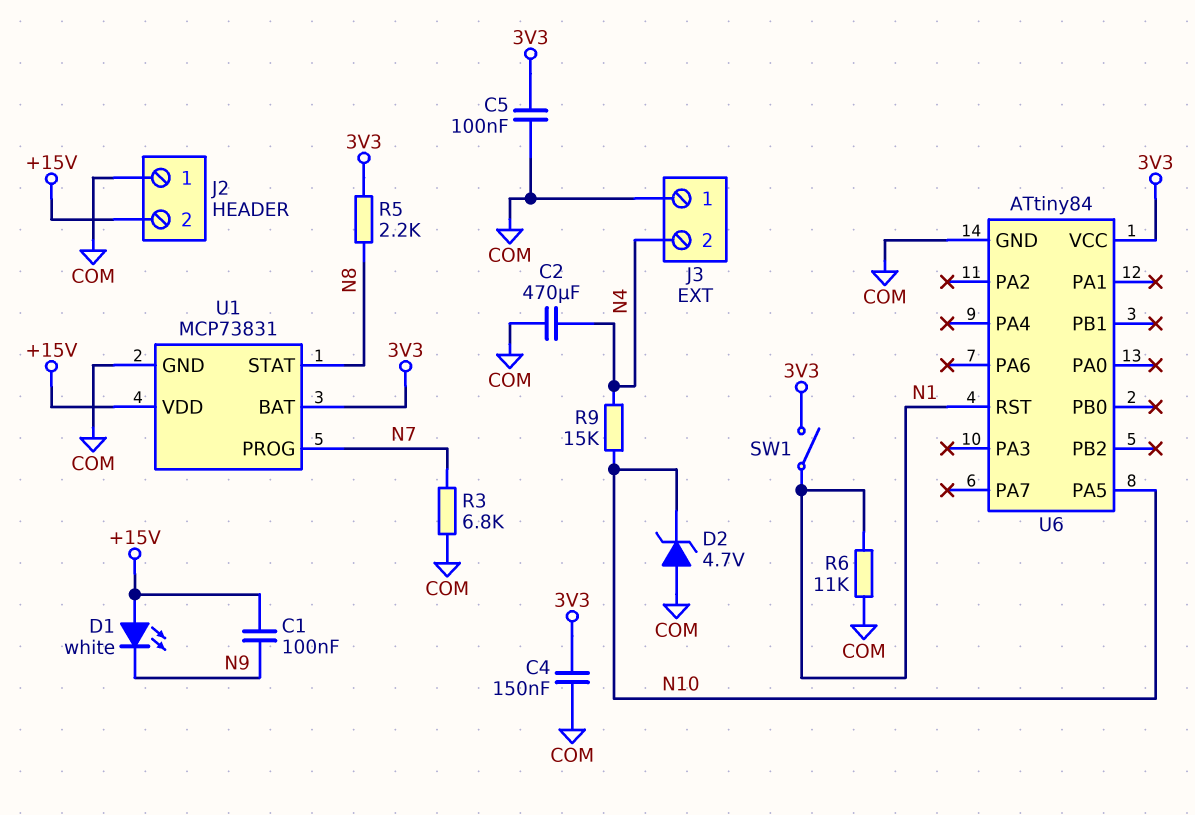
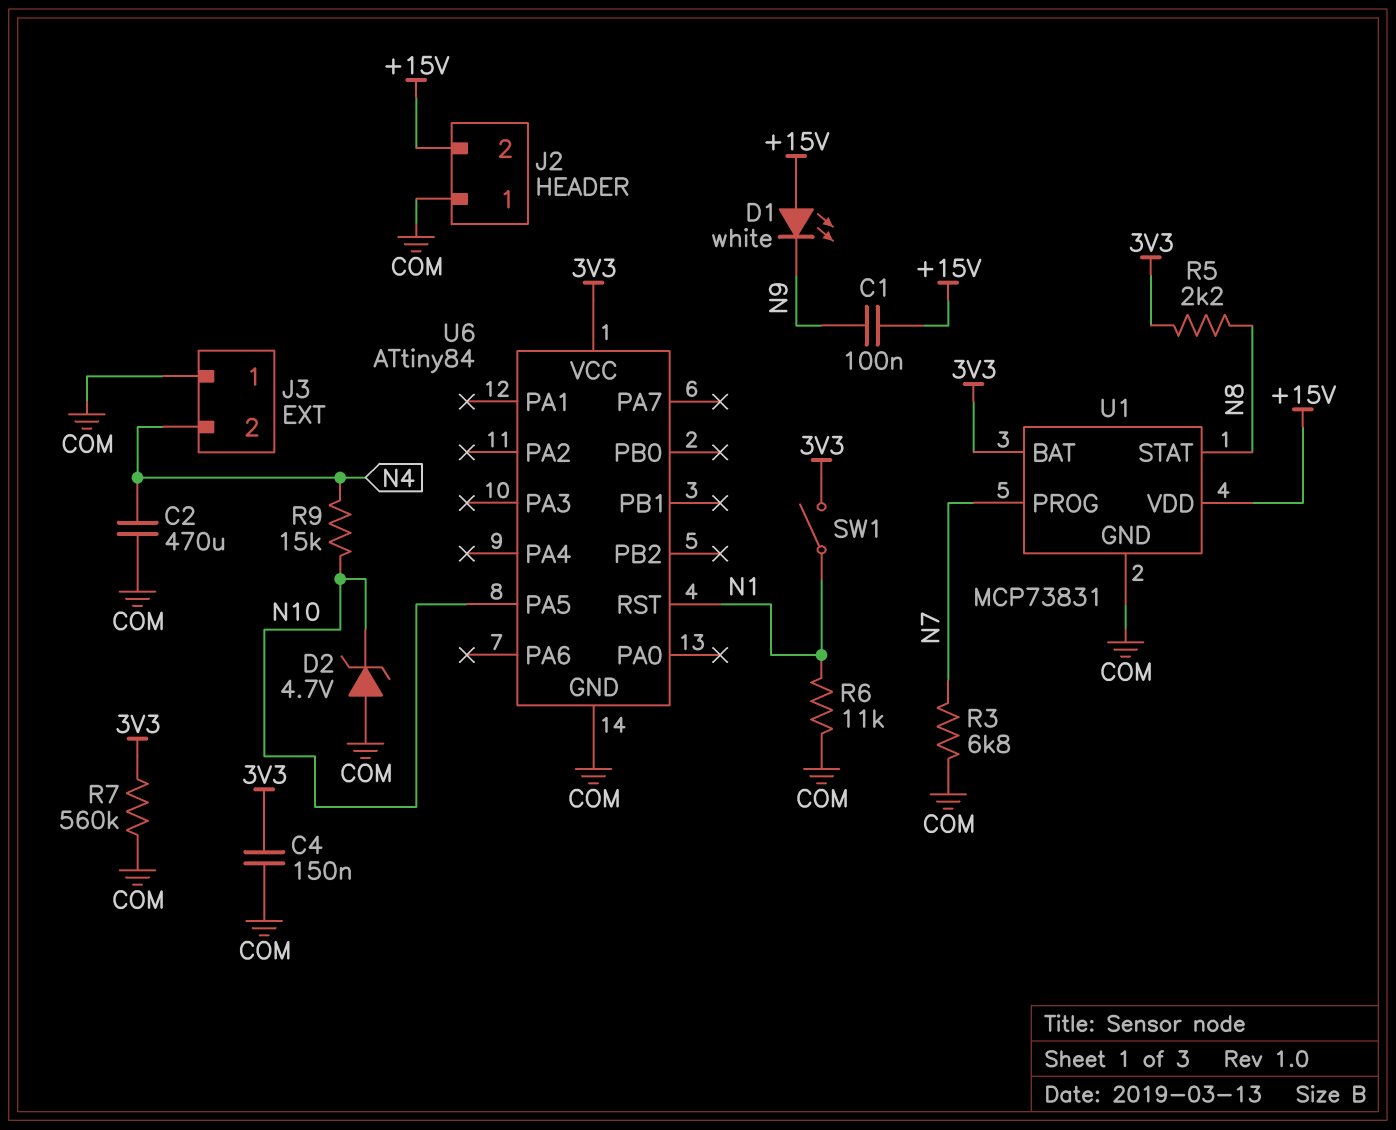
C5: 100nF (3V3, COM) -> none
R7: none -> 560k (3V3, COM)

